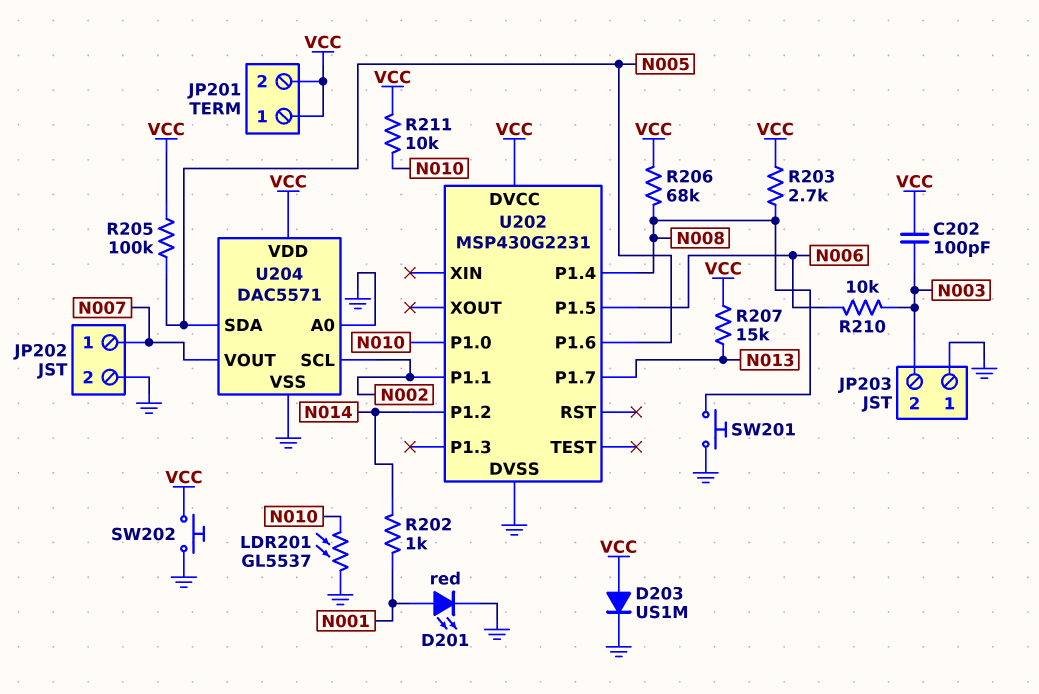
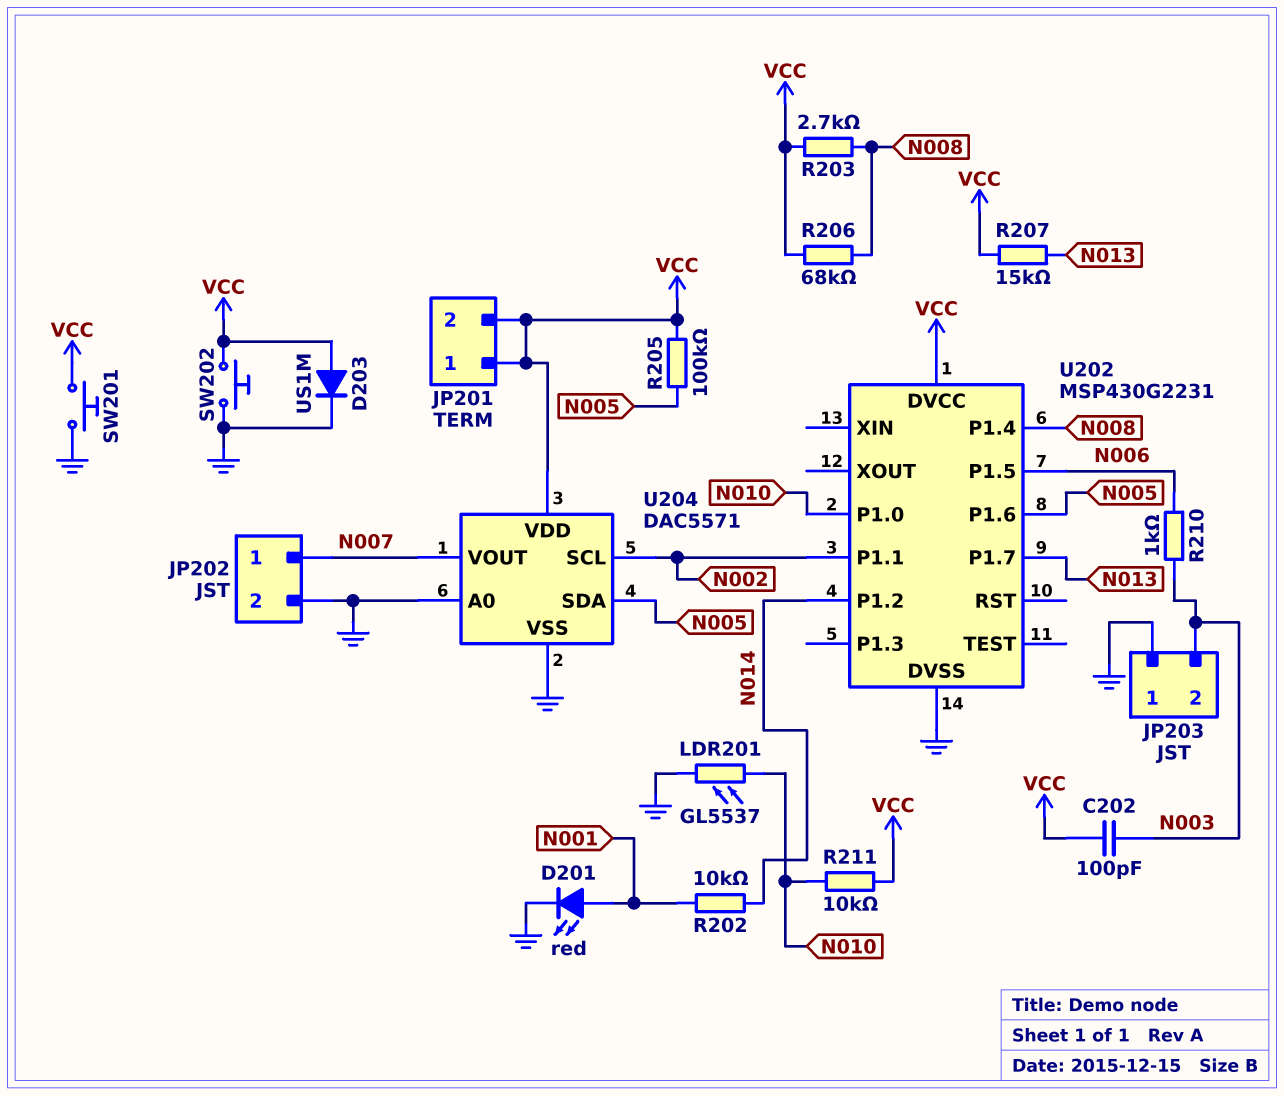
R202: 1k (N001, N014) -> 10k (N001, N014)
R210: 10k (N003, N006) -> 1k (N003, N006)
SW201: button (GND, N008) -> button (GND, VCC)

